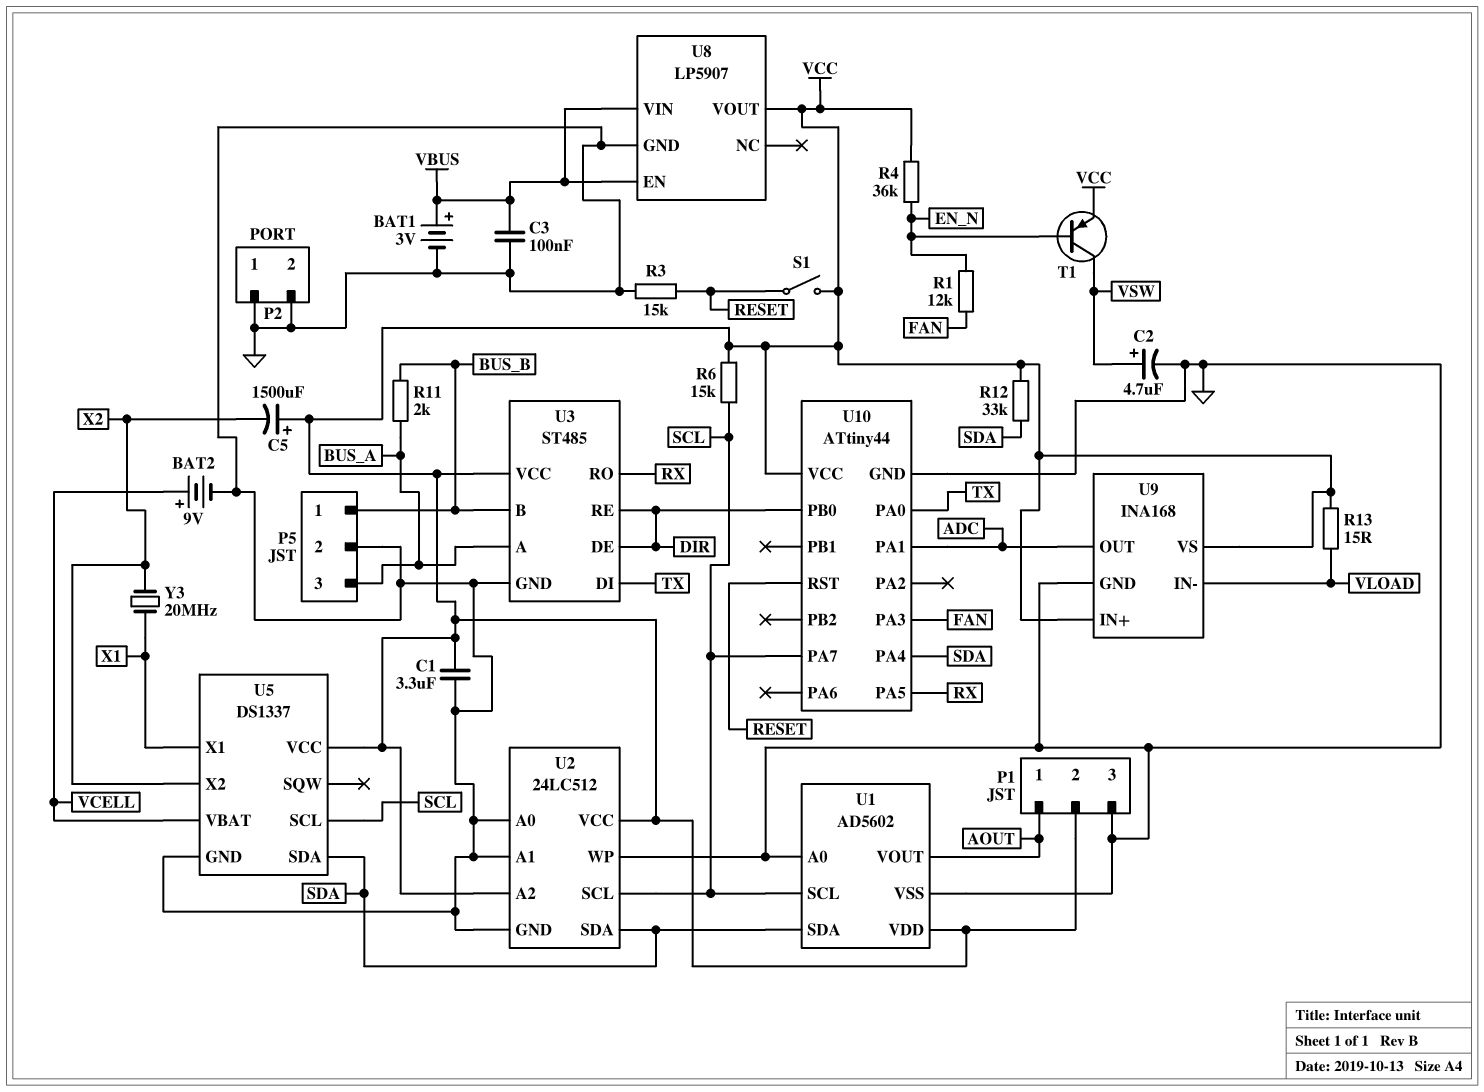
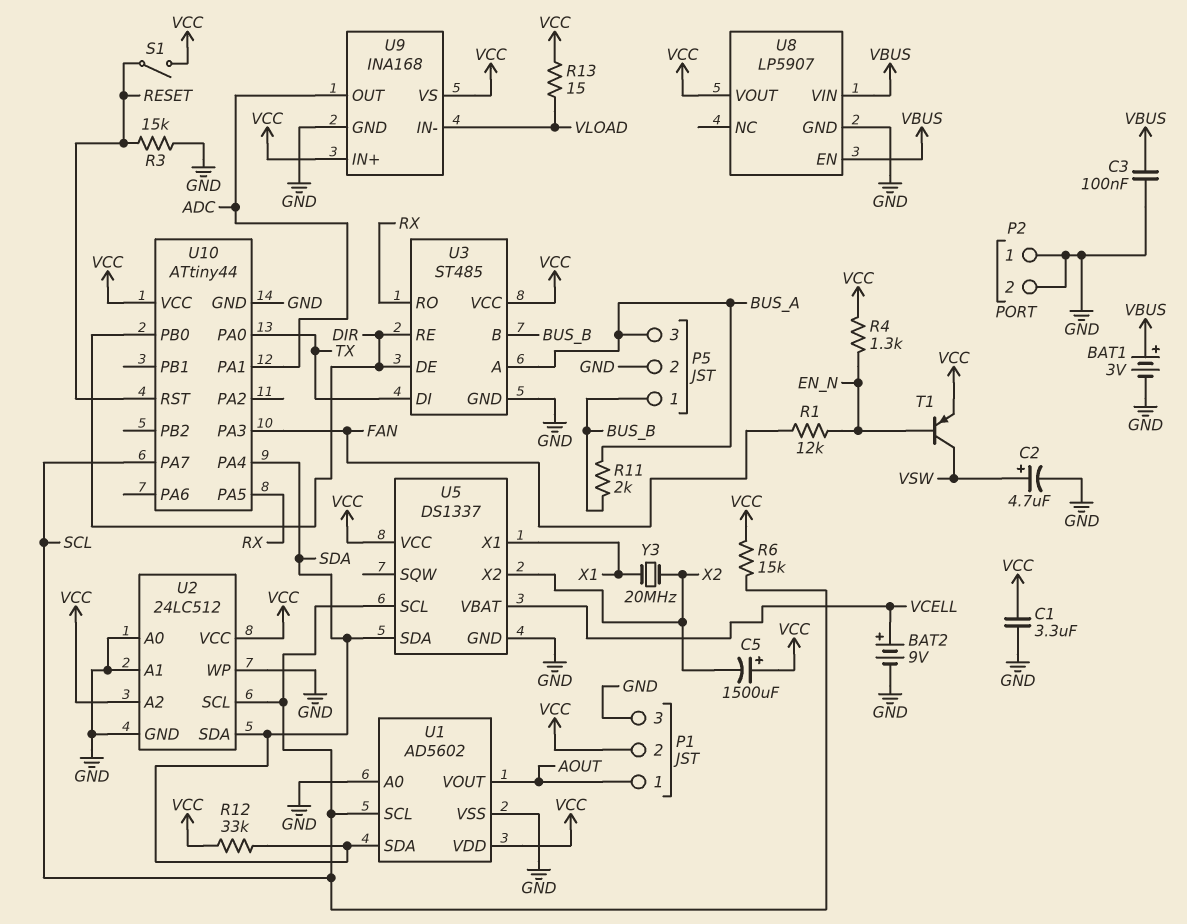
R4: 36k (EN_N, VCC) -> 1.3k (EN_N, VCC)

